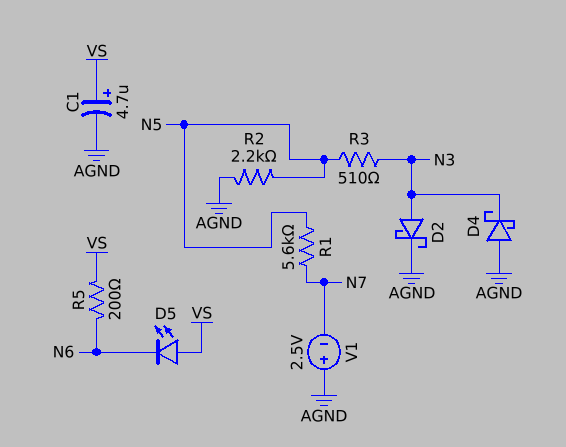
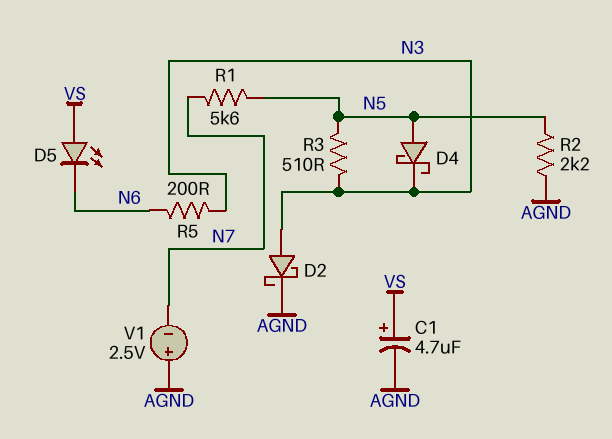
D4: schottky (A AGND, K N3) -> schottky (A N5, K N3)
R5: 200 (N6, VS) -> 200 (N3, N6)

